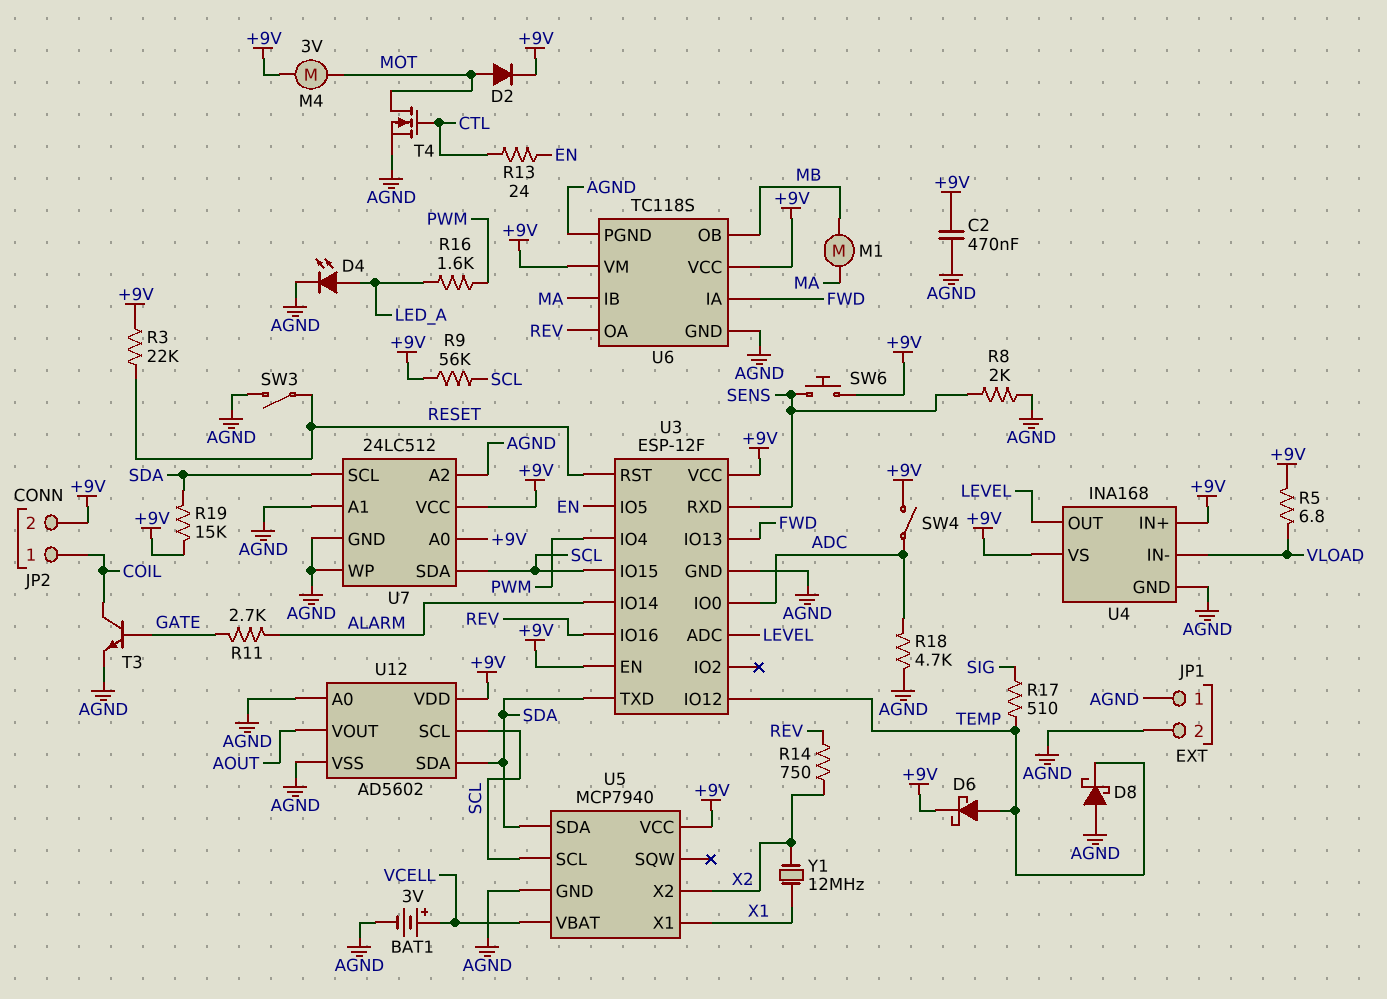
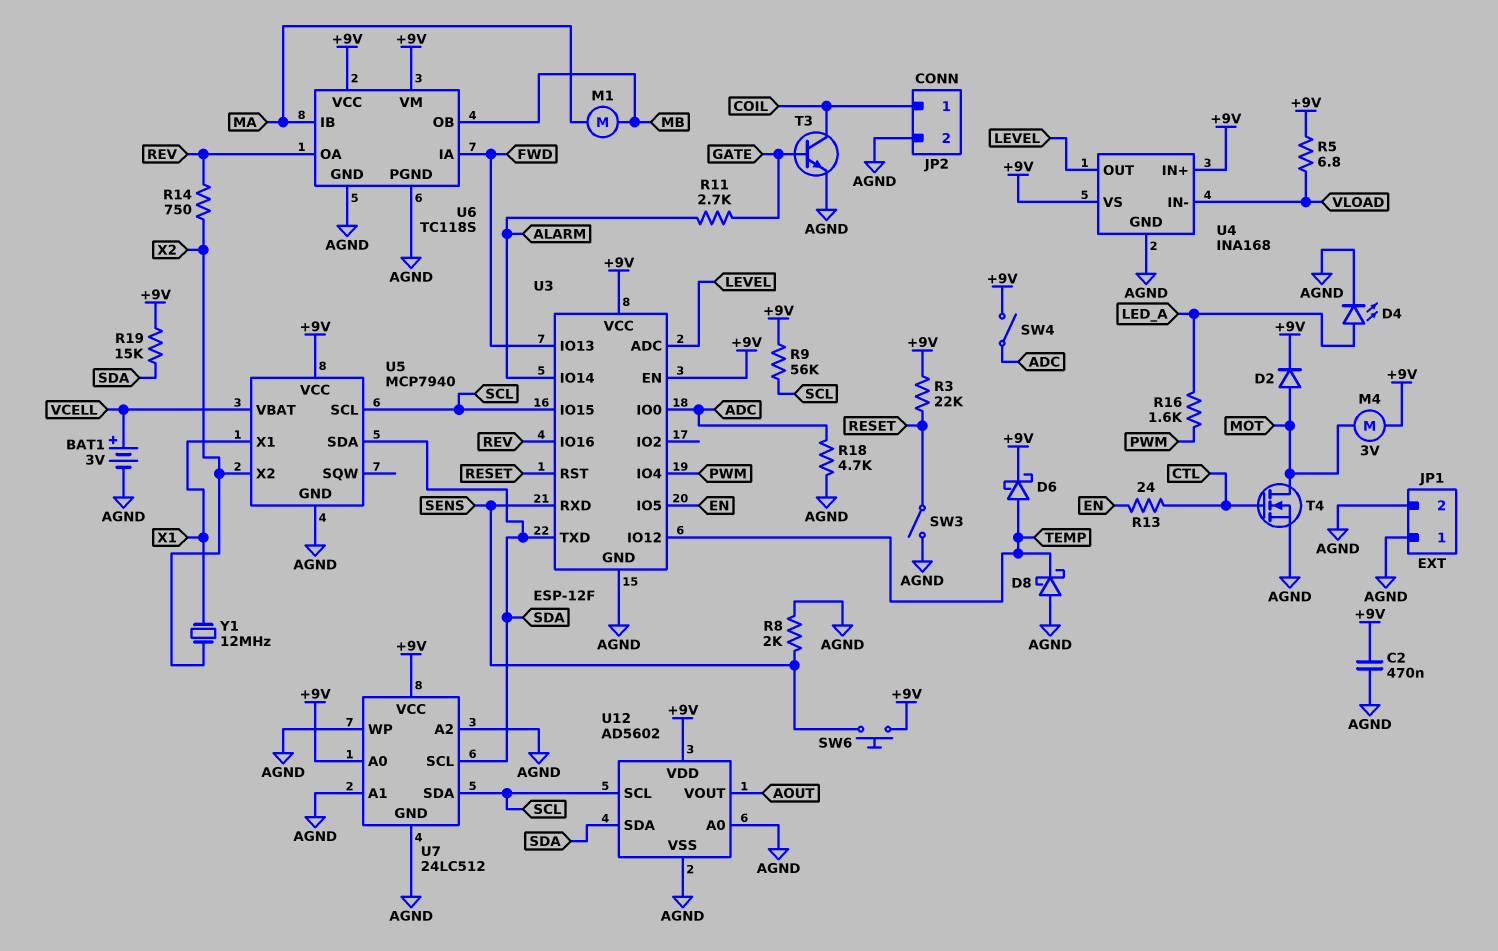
JP2 pin 2: +9V -> AGND
R17: 510 (SIG, TEMP) -> none

